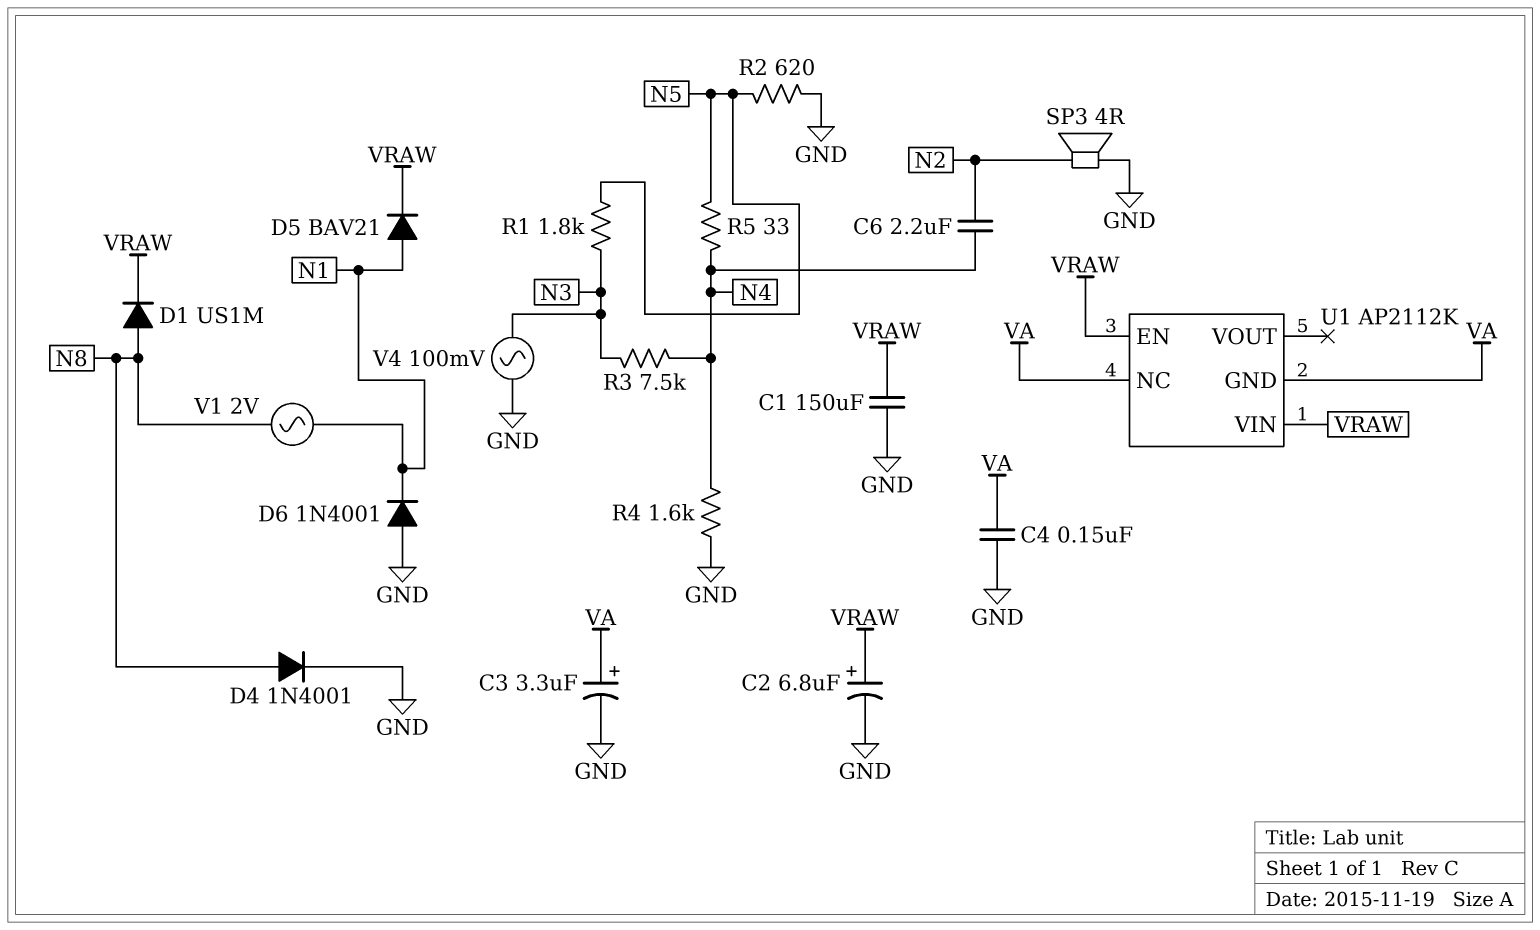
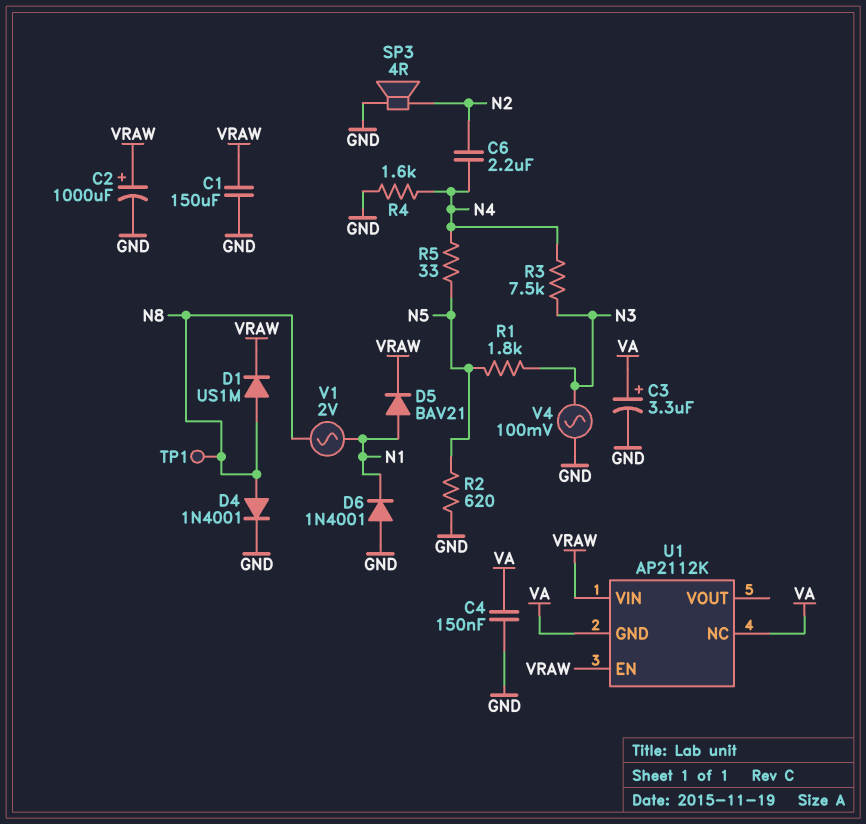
C2: 6.8uF (plus VRAW, minus GND) -> 1000uF (plus VRAW, minus GND)
TP1: none -> test point (N8)

